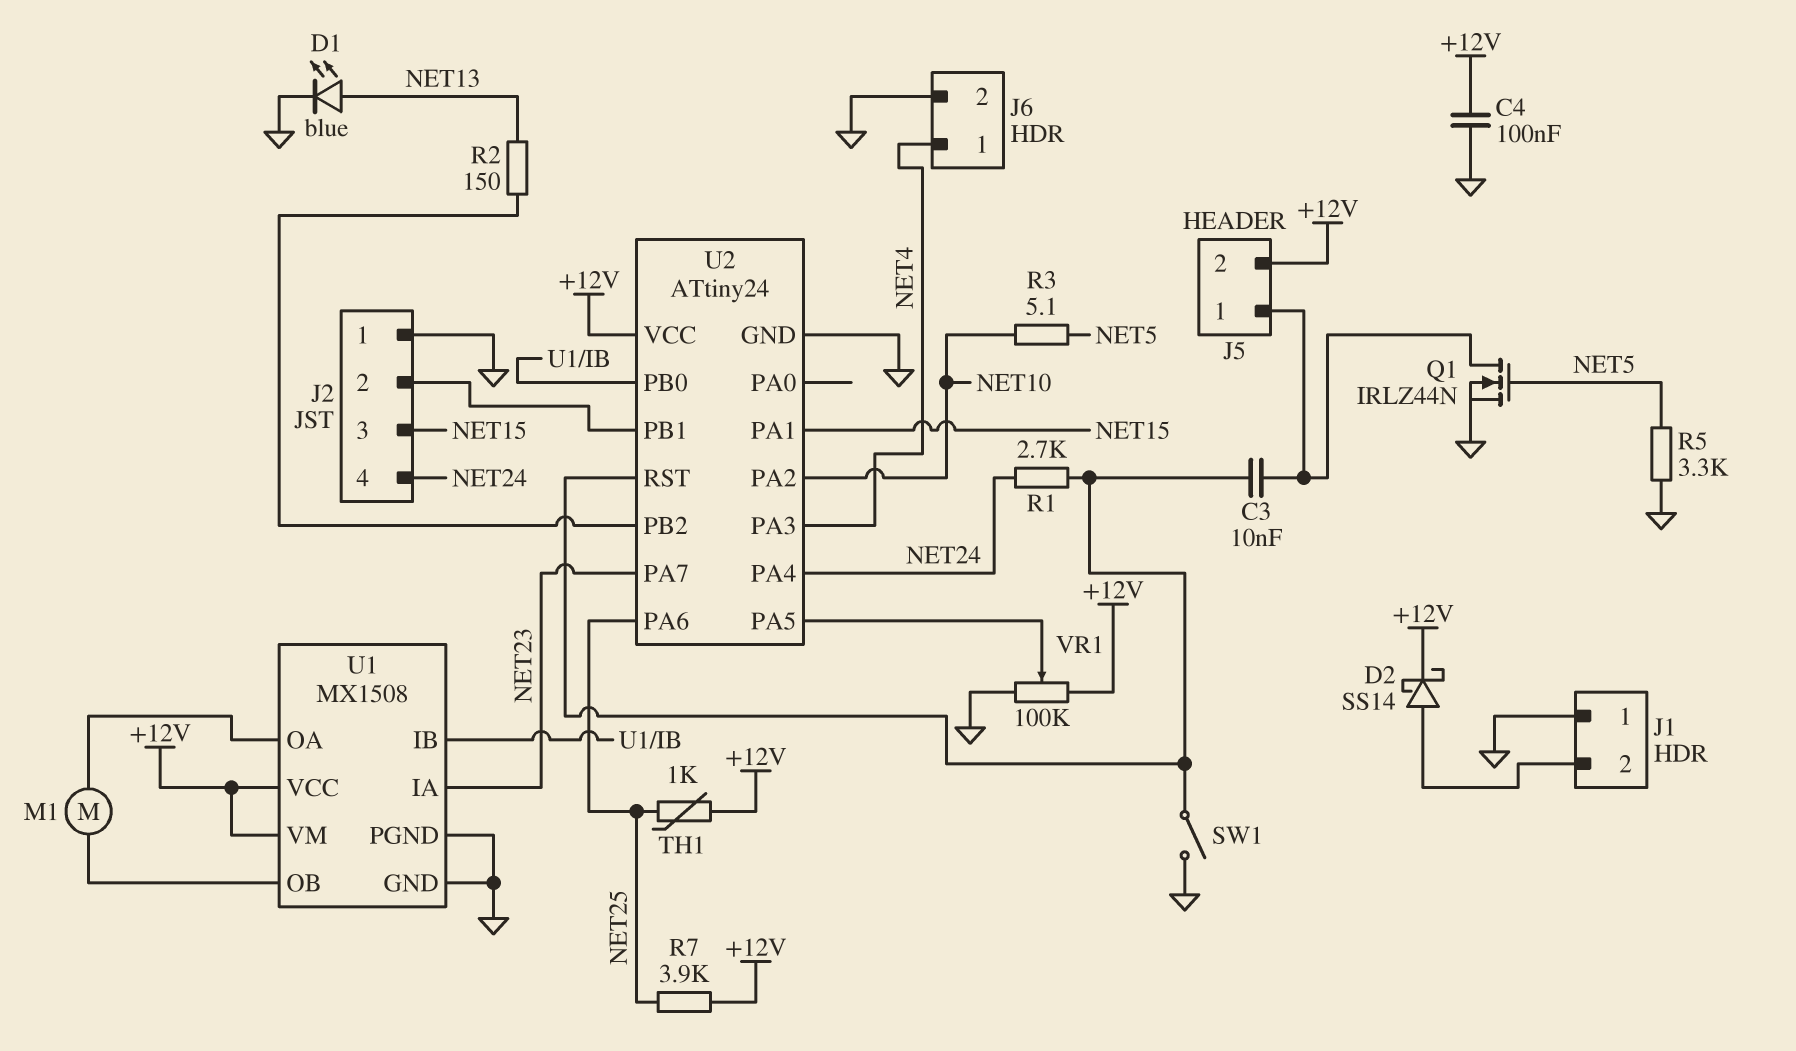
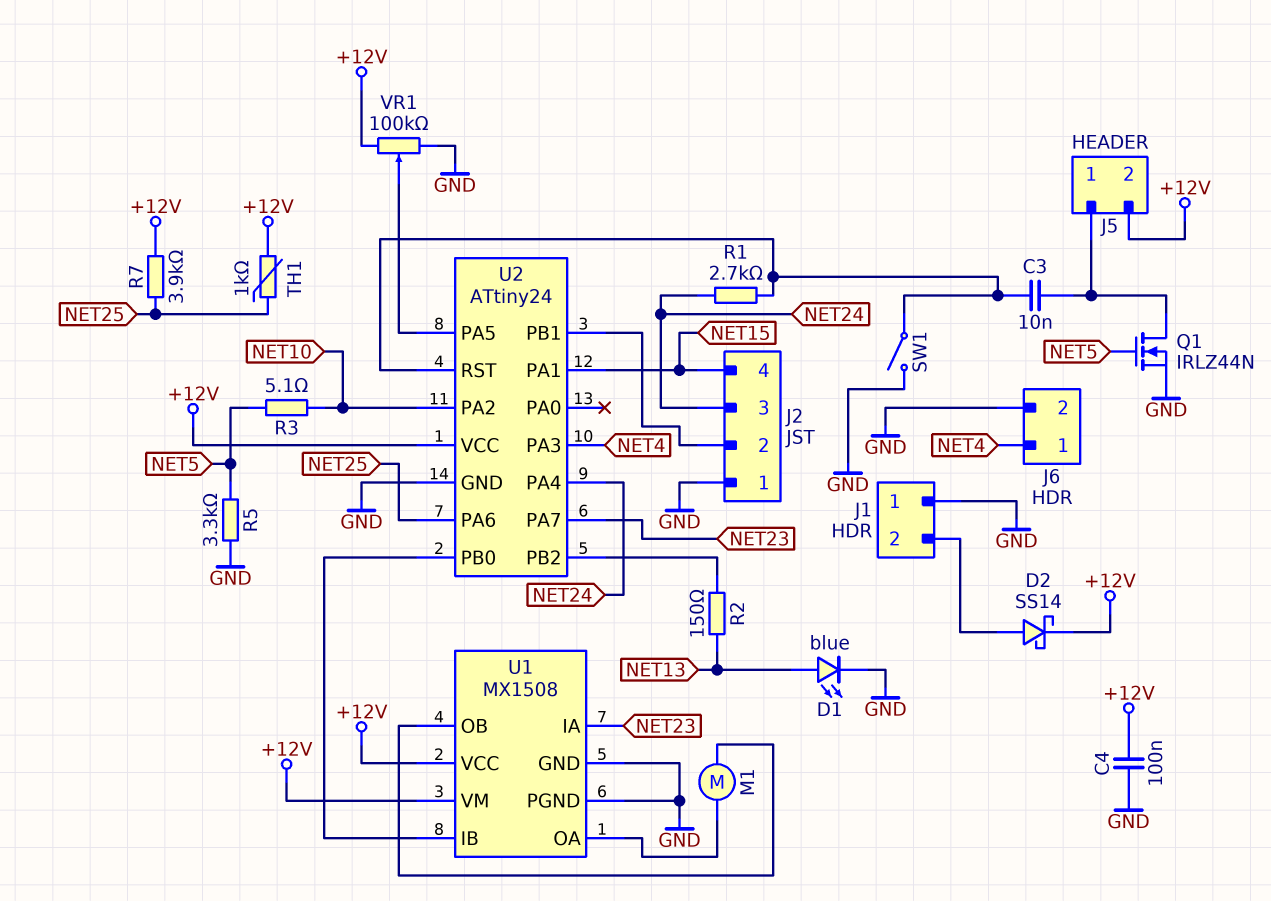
J2 pin 3: NET15 -> NET24
J2 pin 4: NET24 -> NET15

